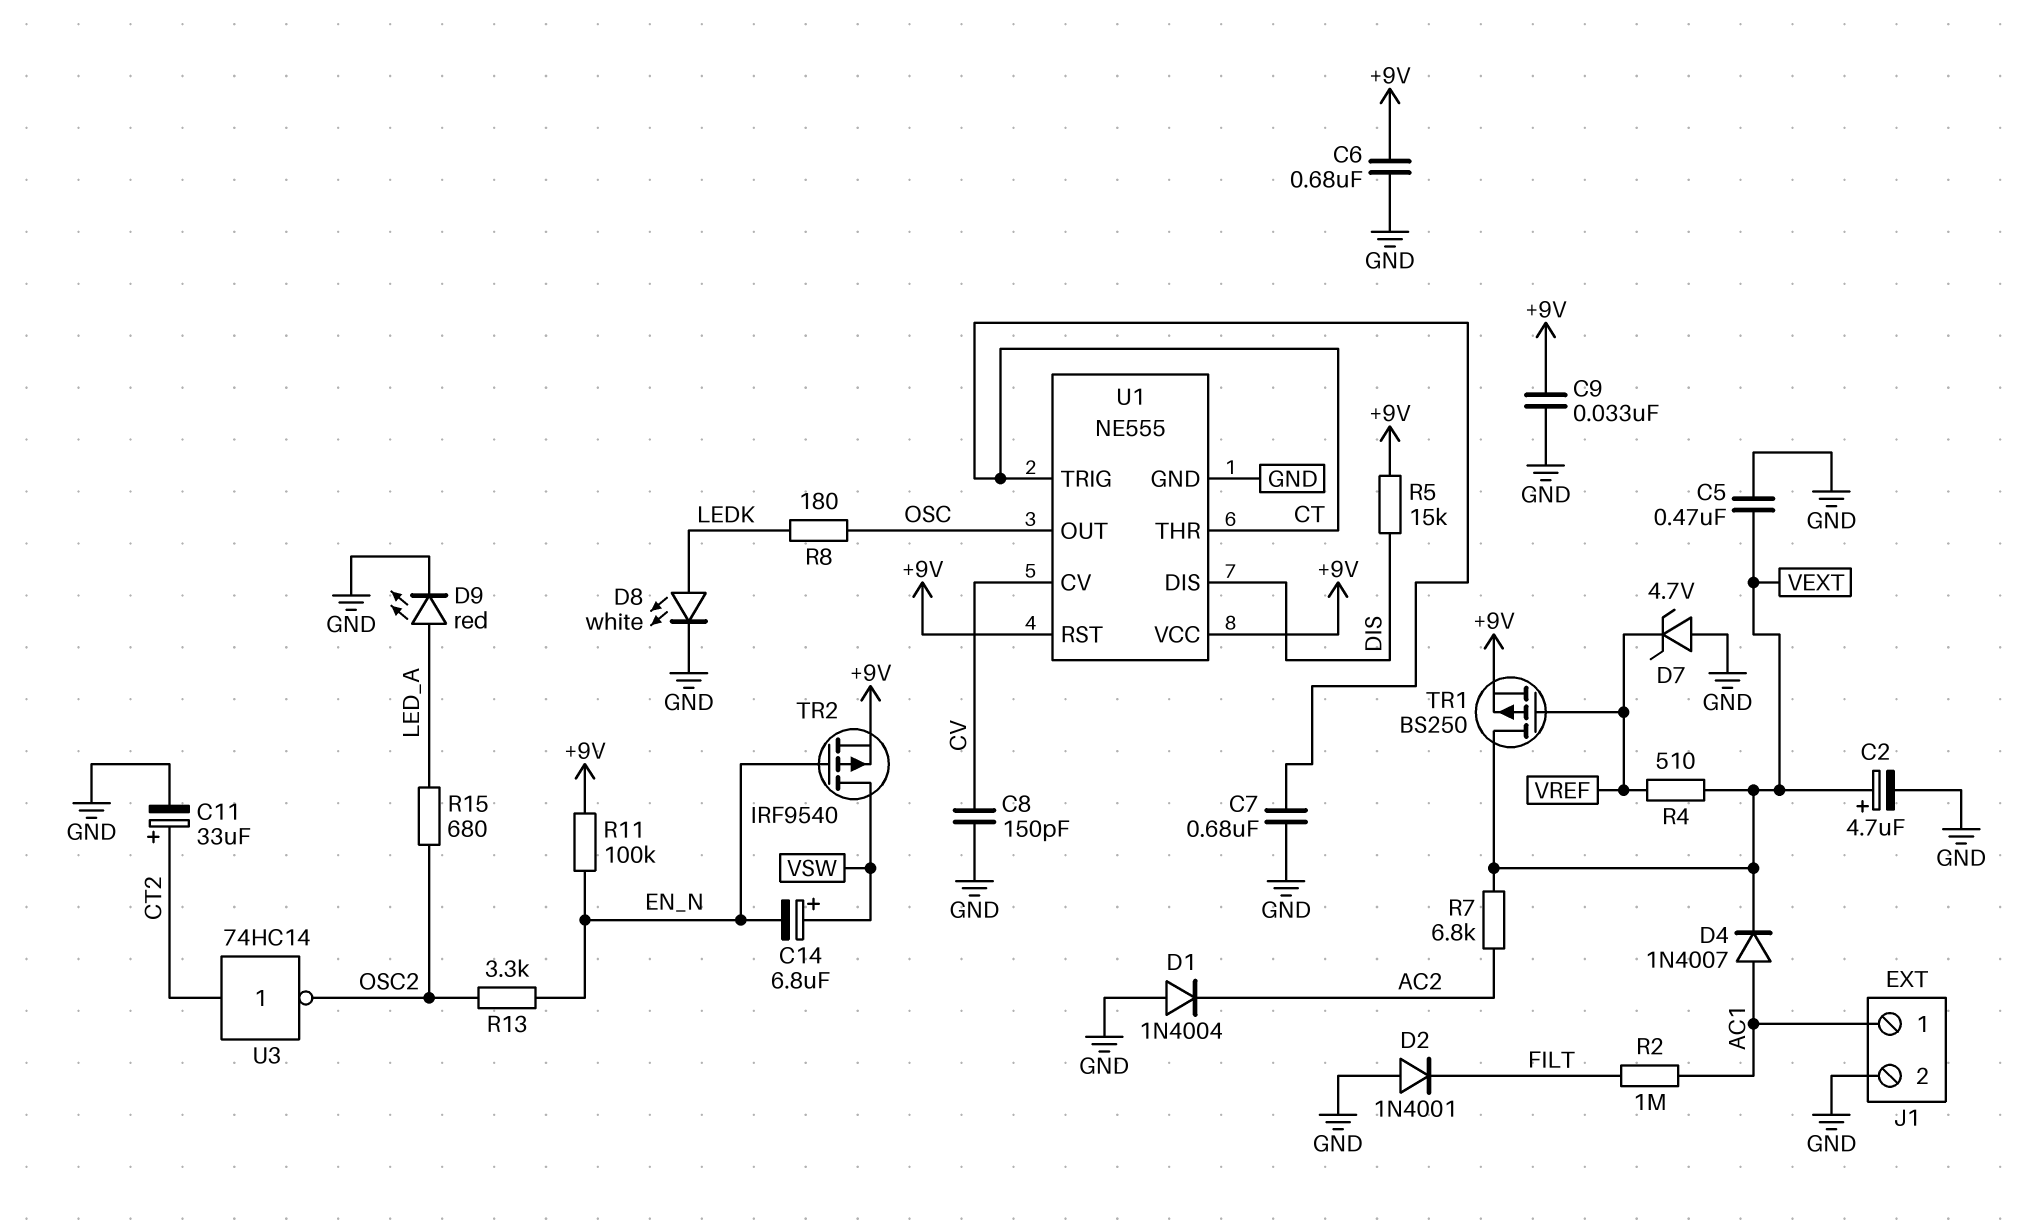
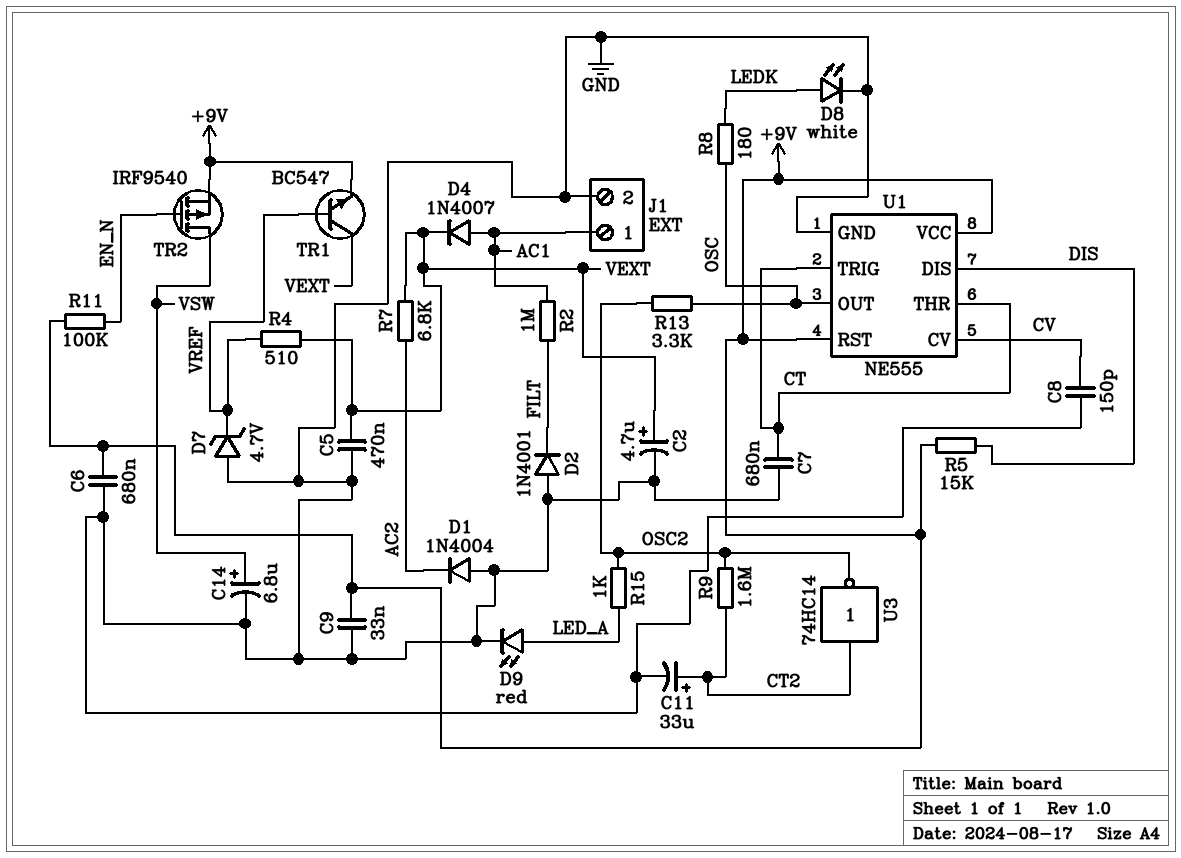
C14: 6.8uF (plus VSW, minus EN_N) -> 6.8uF (plus VSW, minus GND)
R9: none -> 1.6M (CT2, OSC2)
R13: 3.3k (EN_N, OSC2) -> 3.3k (OSC, OSC2)
R15: 680 (LED_A, OSC2) -> 1k (LED_A, OSC2)
TR1: PMOS BS250 (G VREF, D VEXT, S +9V) -> NPN BC547 (B VREF, C VEXT, E +9V)

